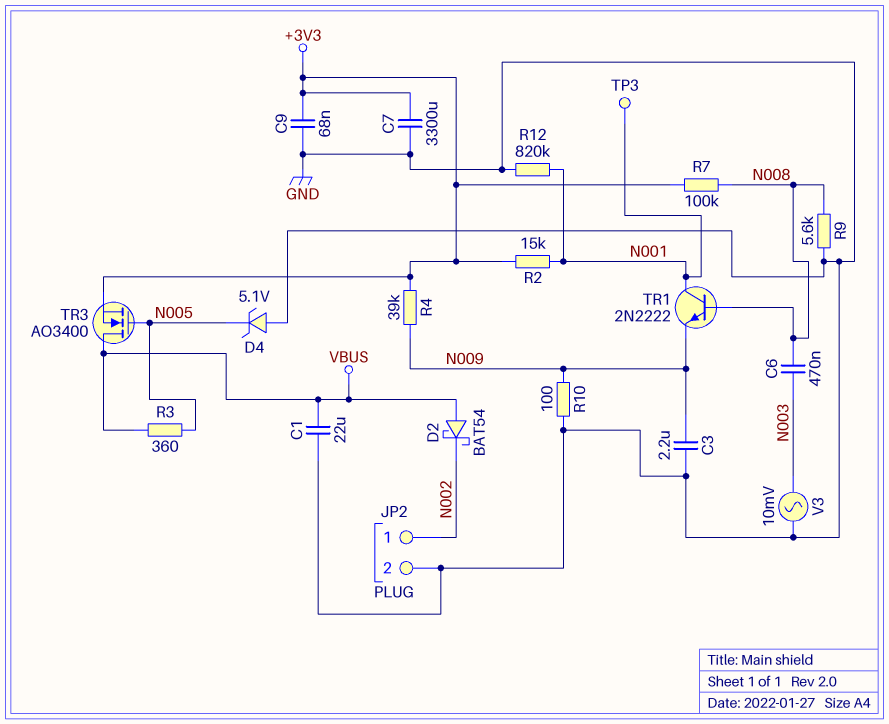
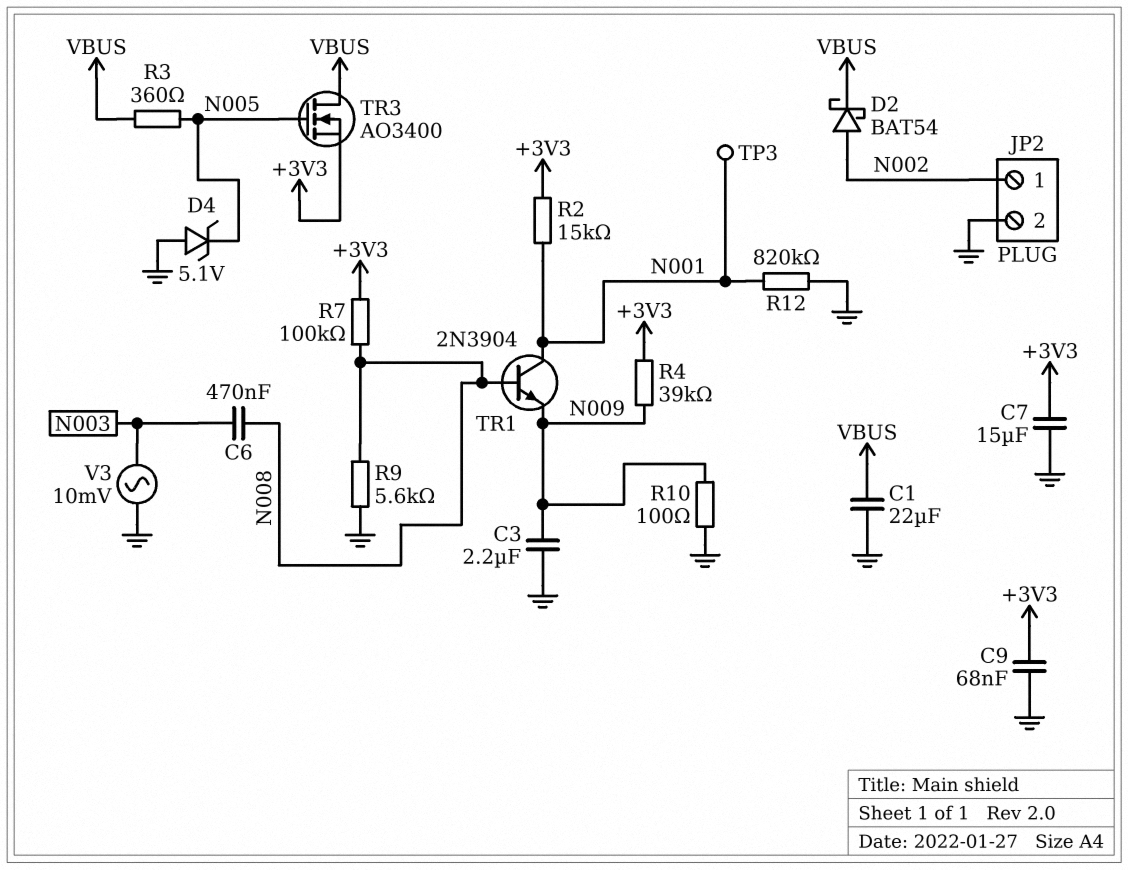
C7: 3300uF (+3V3, GND) -> 15uF (+3V3, GND)
D2: schottky BAT54 (A VBUS, K N002) -> schottky BAT54 (A N002, K VBUS)
TR1: NPN 2N2222 (B N008, C N001, E N009) -> NPN 2N3904 (B N008, C N001, E N009)

